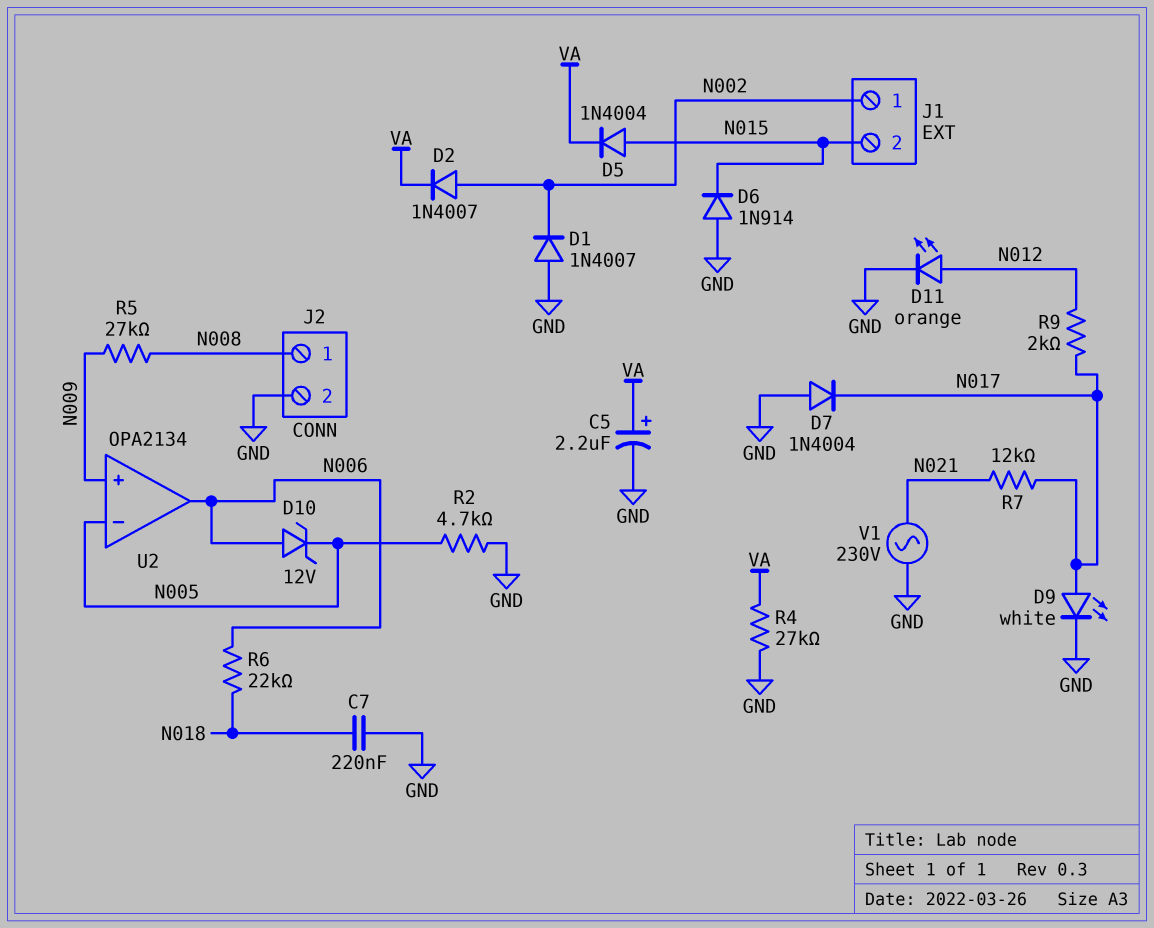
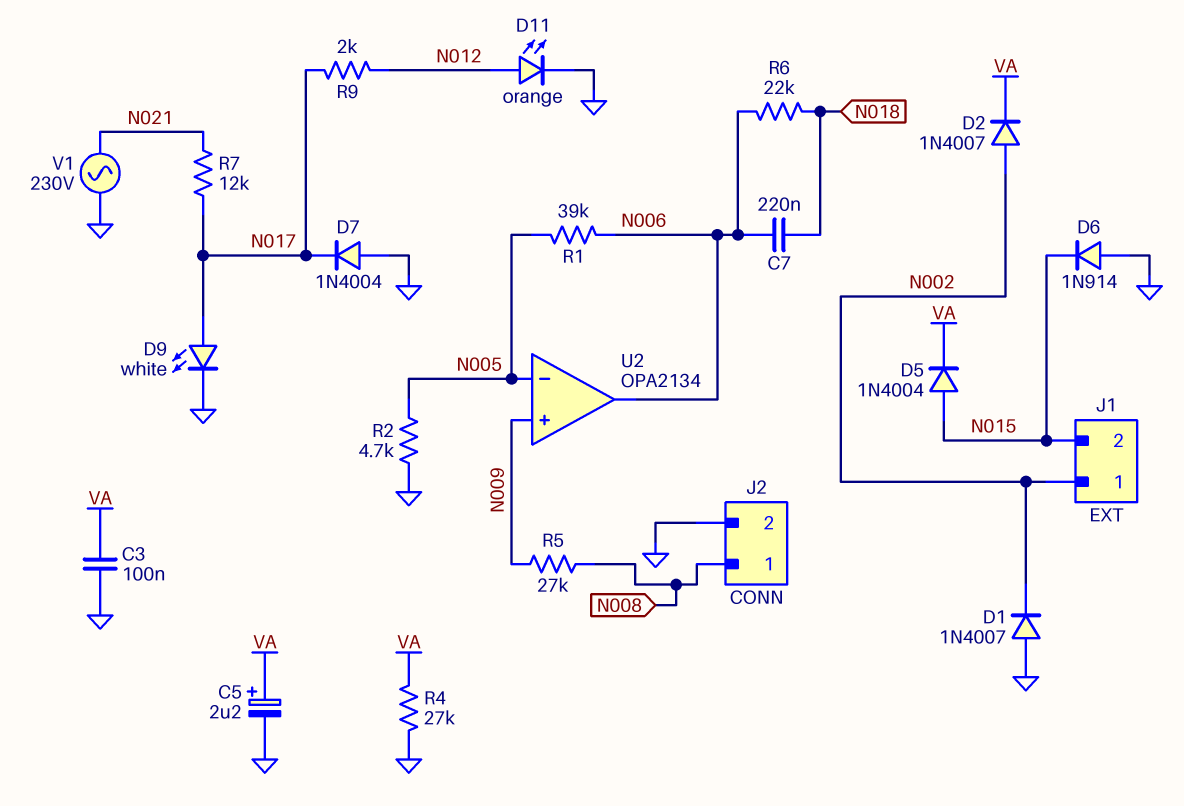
C3: none -> 100nF (GND, VA)
C7: 220nF (GND, N018) -> 220nF (N006, N018)
D10: zener 12V (A N006, K N005) -> none
R1: none -> 39k (N005, N006)

